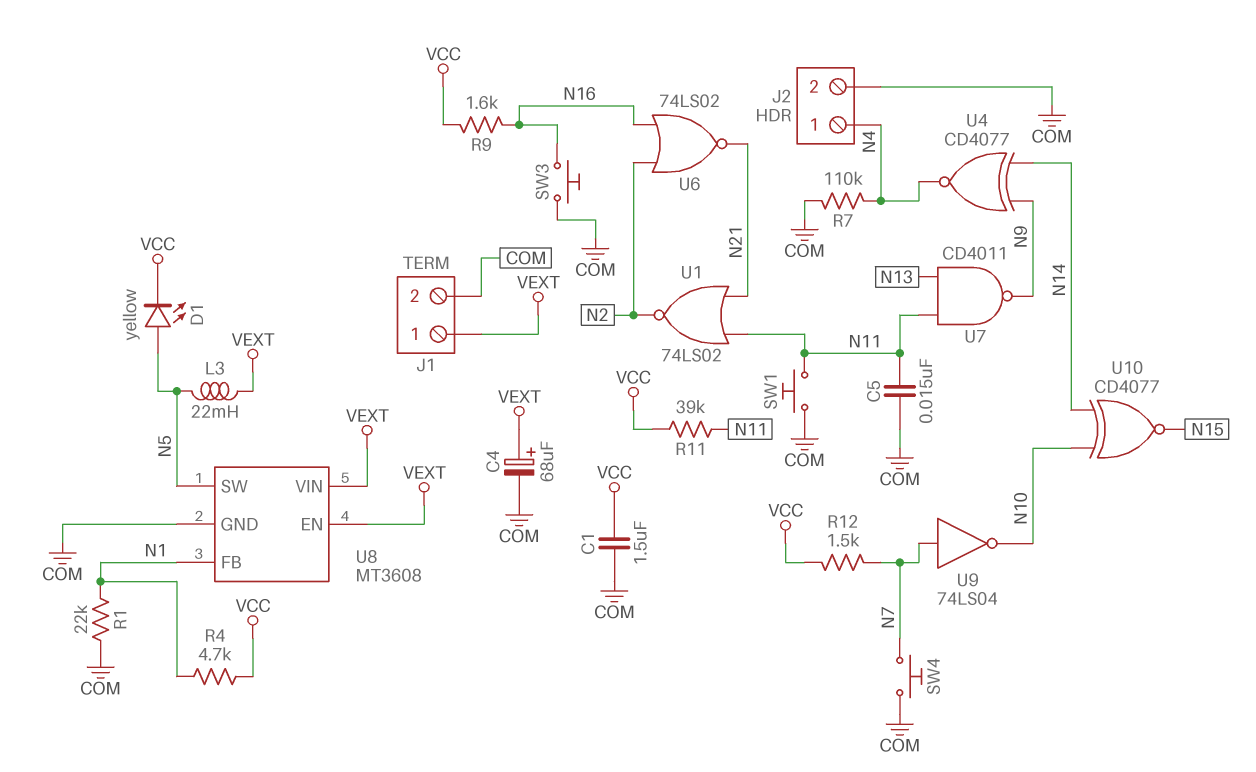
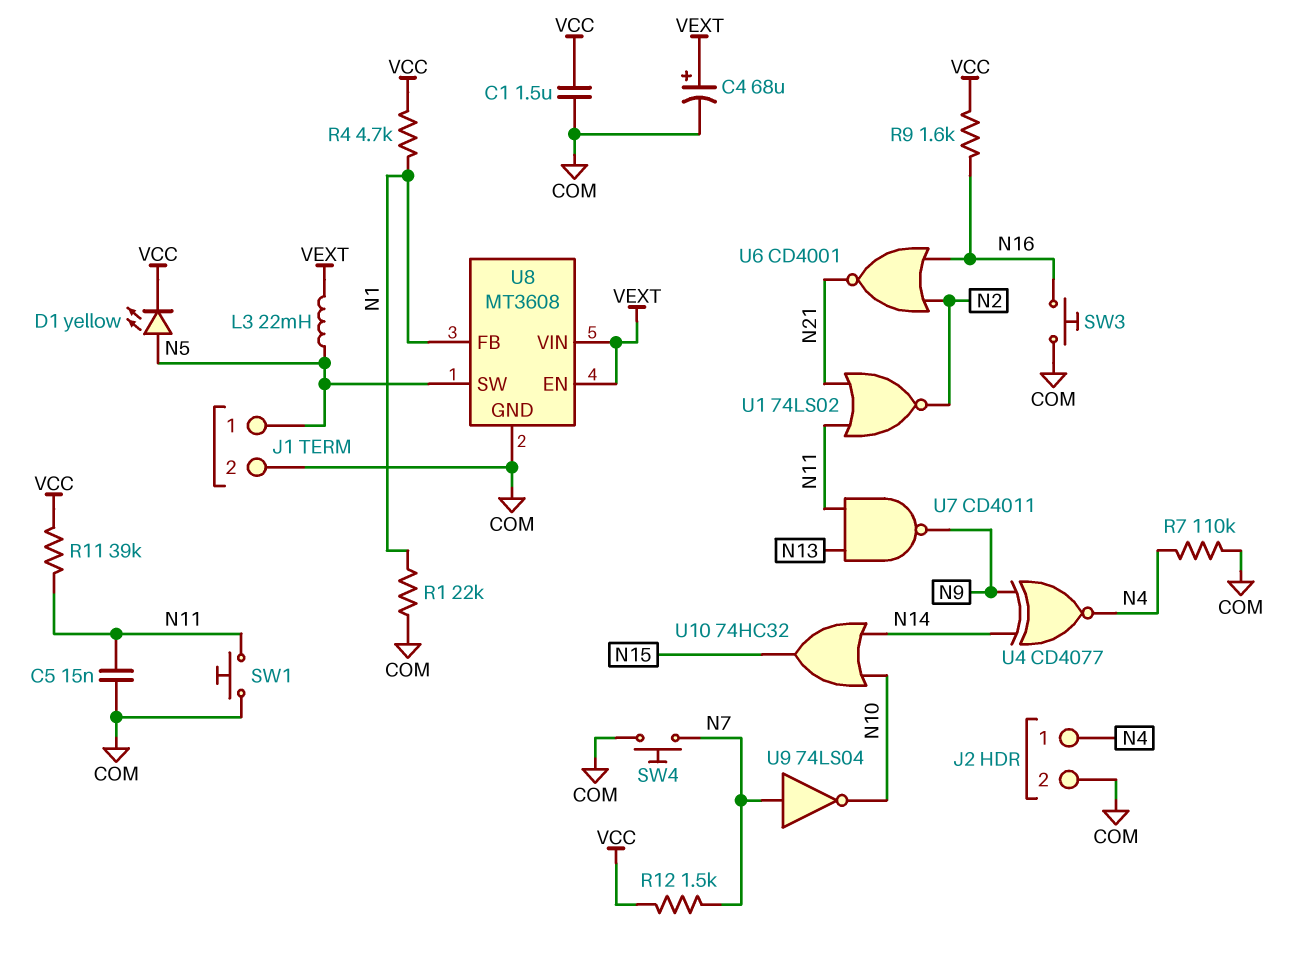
J1 pin 1: VEXT -> N5
U6: NOR 74LS02 (in N2, in N16, out N21) -> NOR CD4001 (in N2, in N16, out N21)
U10: XNOR CD4077 (in N10, in N14, out N15) -> OR 74HC32 (in N10, in N14, out N15)

